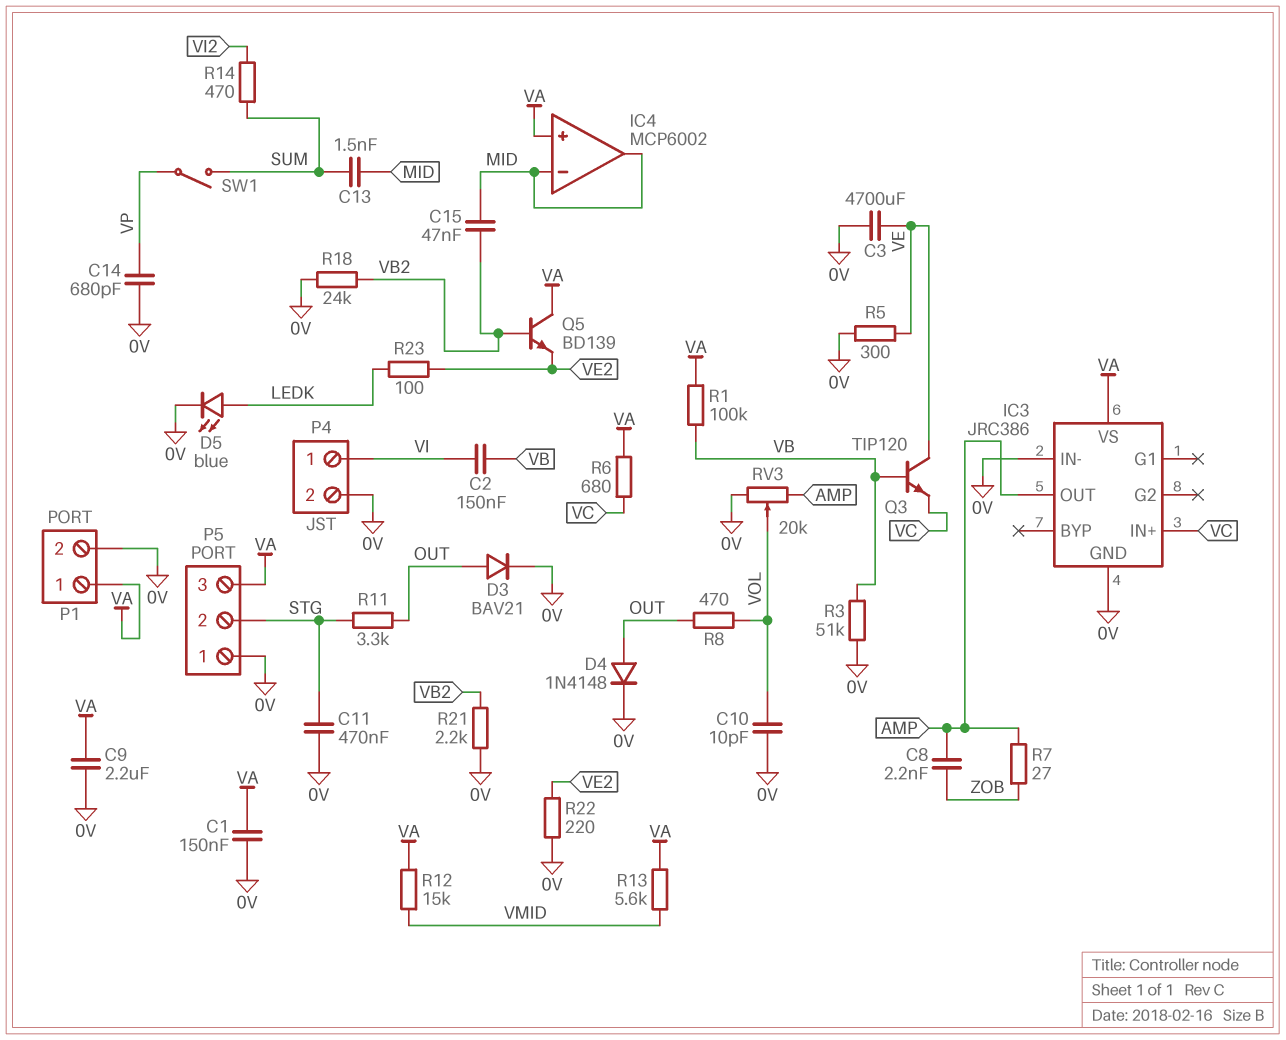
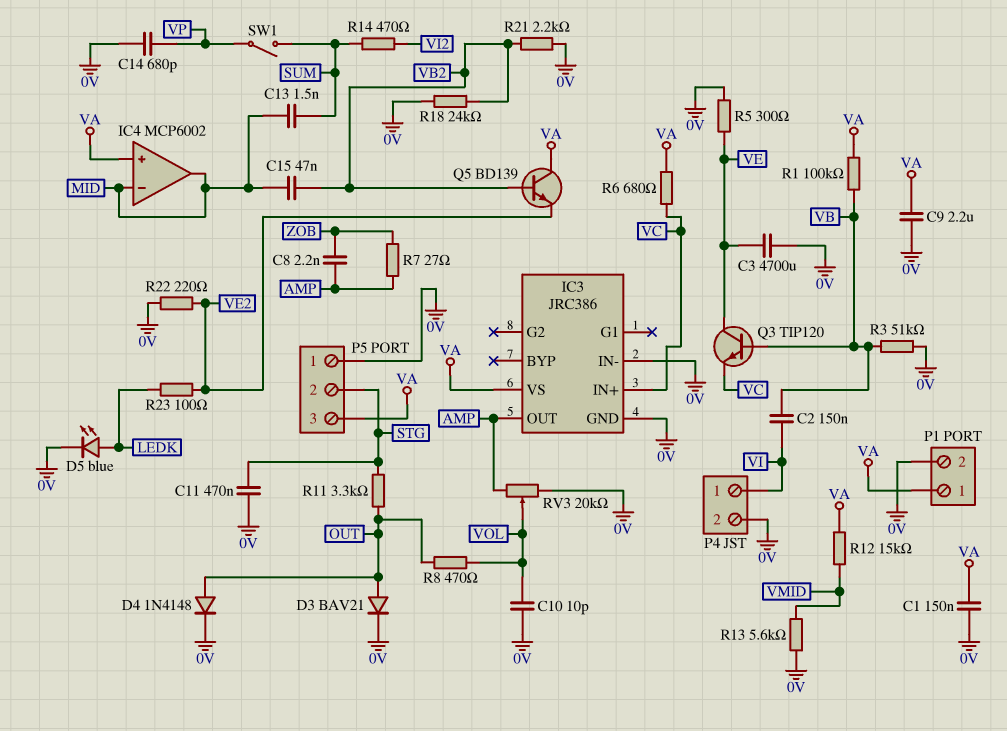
R13: 5.6k (VA, VMID) -> 5.6k (0V, VMID)

